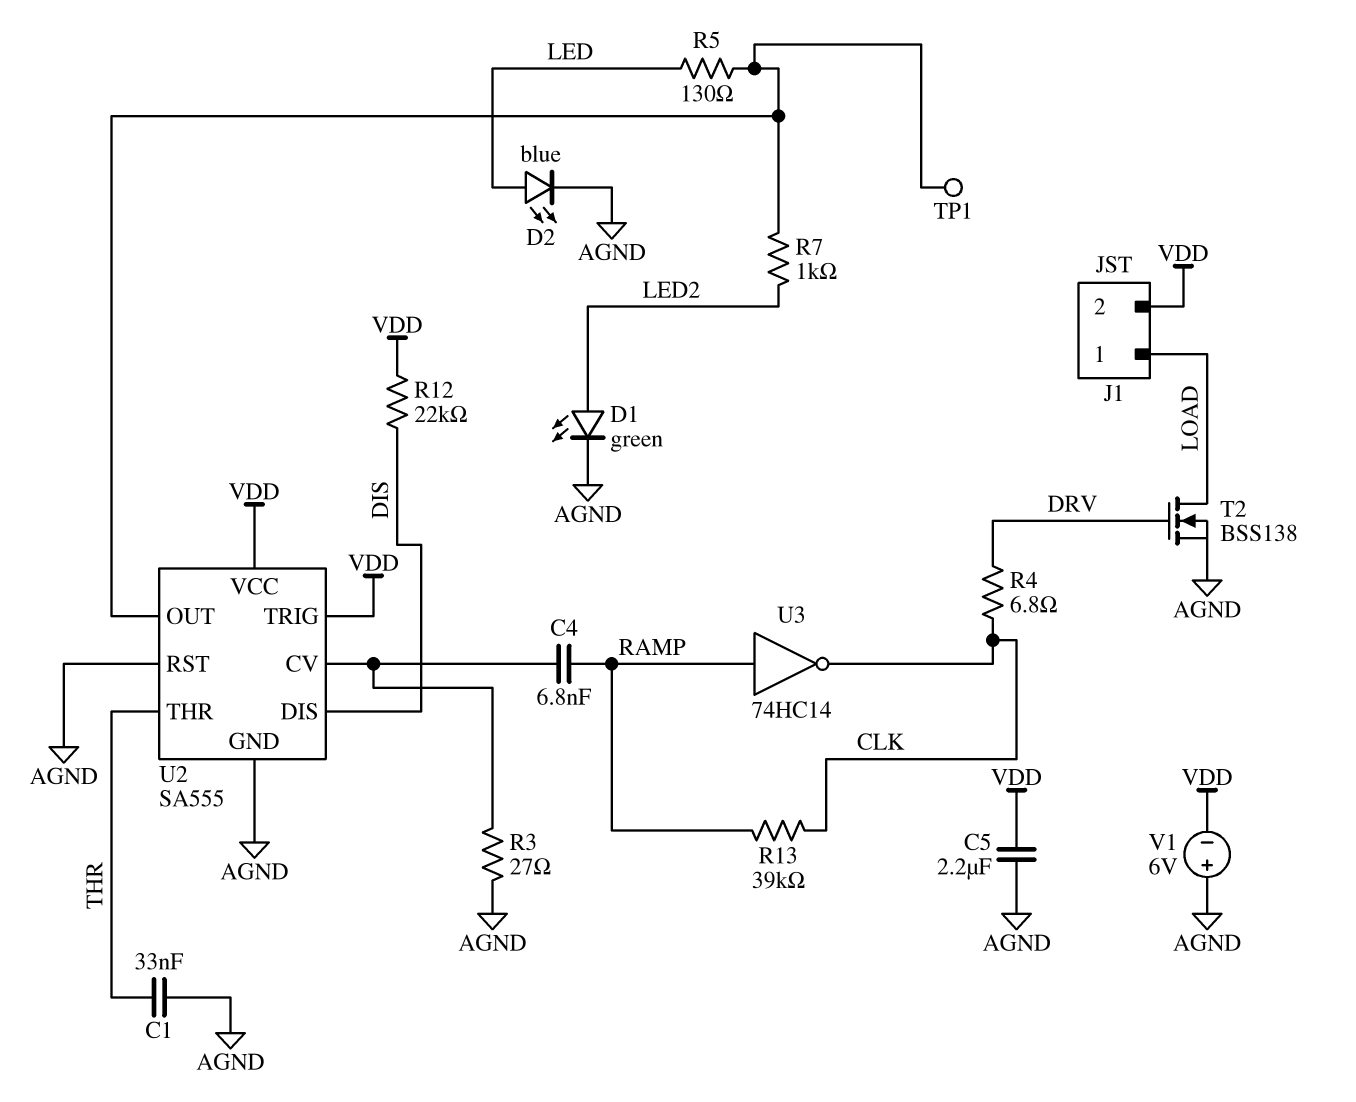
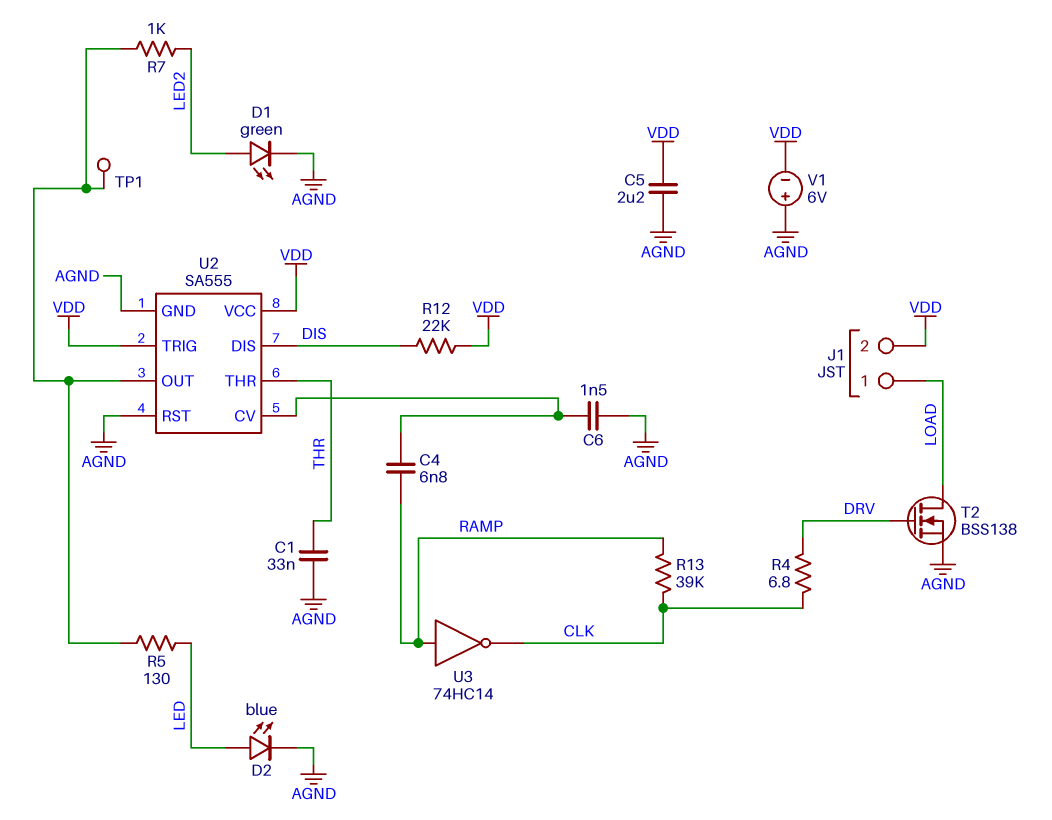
C6: none -> 1.5nF (AGND, U2/CV)
R3: 27 (AGND, U2/CV) -> none

